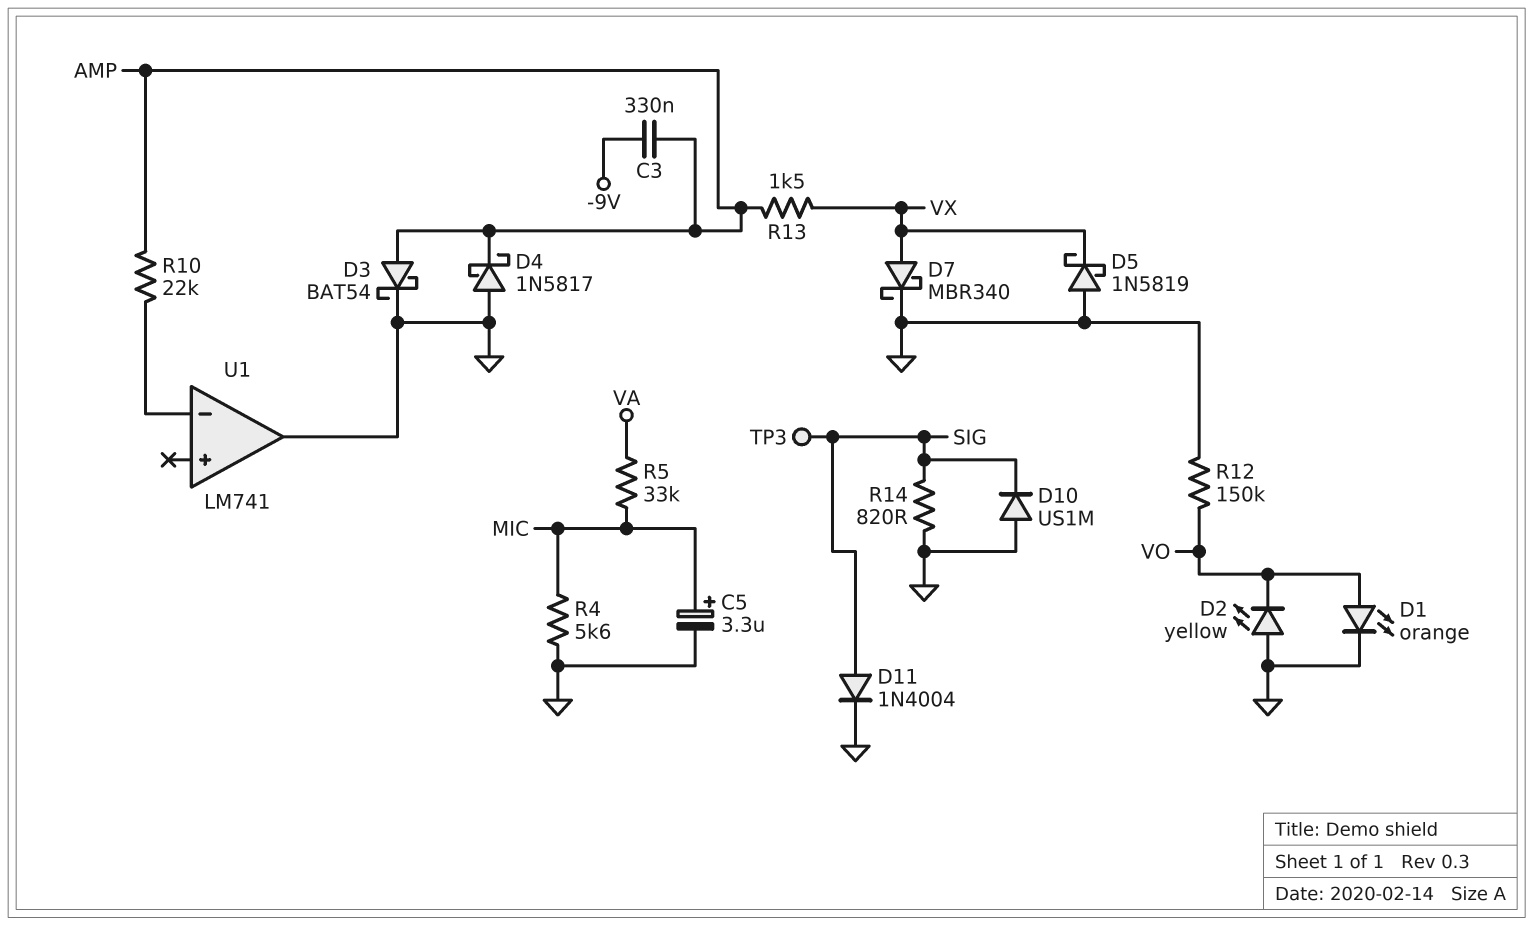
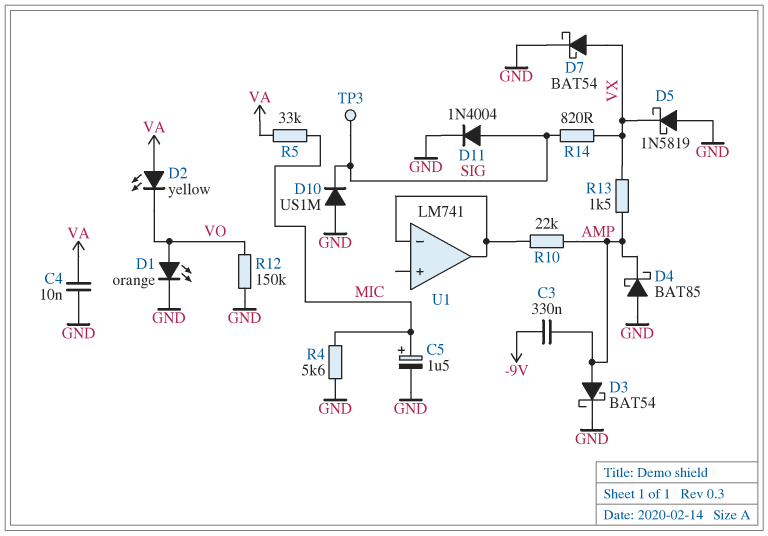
C4: none -> 10nF (GND, VA)
C5: 3.3uF (plus MIC, minus GND) -> 1.5uF (plus MIC, minus GND)
D2: LED yellow (A GND, K VO) -> LED yellow (A VA, K VO)
D4: schottky 1N5817 (A GND, K AMP) -> schottky BAT85 (A GND, K AMP)
D7: schottky MBR340 (A VX, K GND) -> schottky BAT54 (A VX, K GND)
R14: 820 (GND, SIG) -> 820 (SIG, VX)
U1 pin out: GND -> U1/in-

